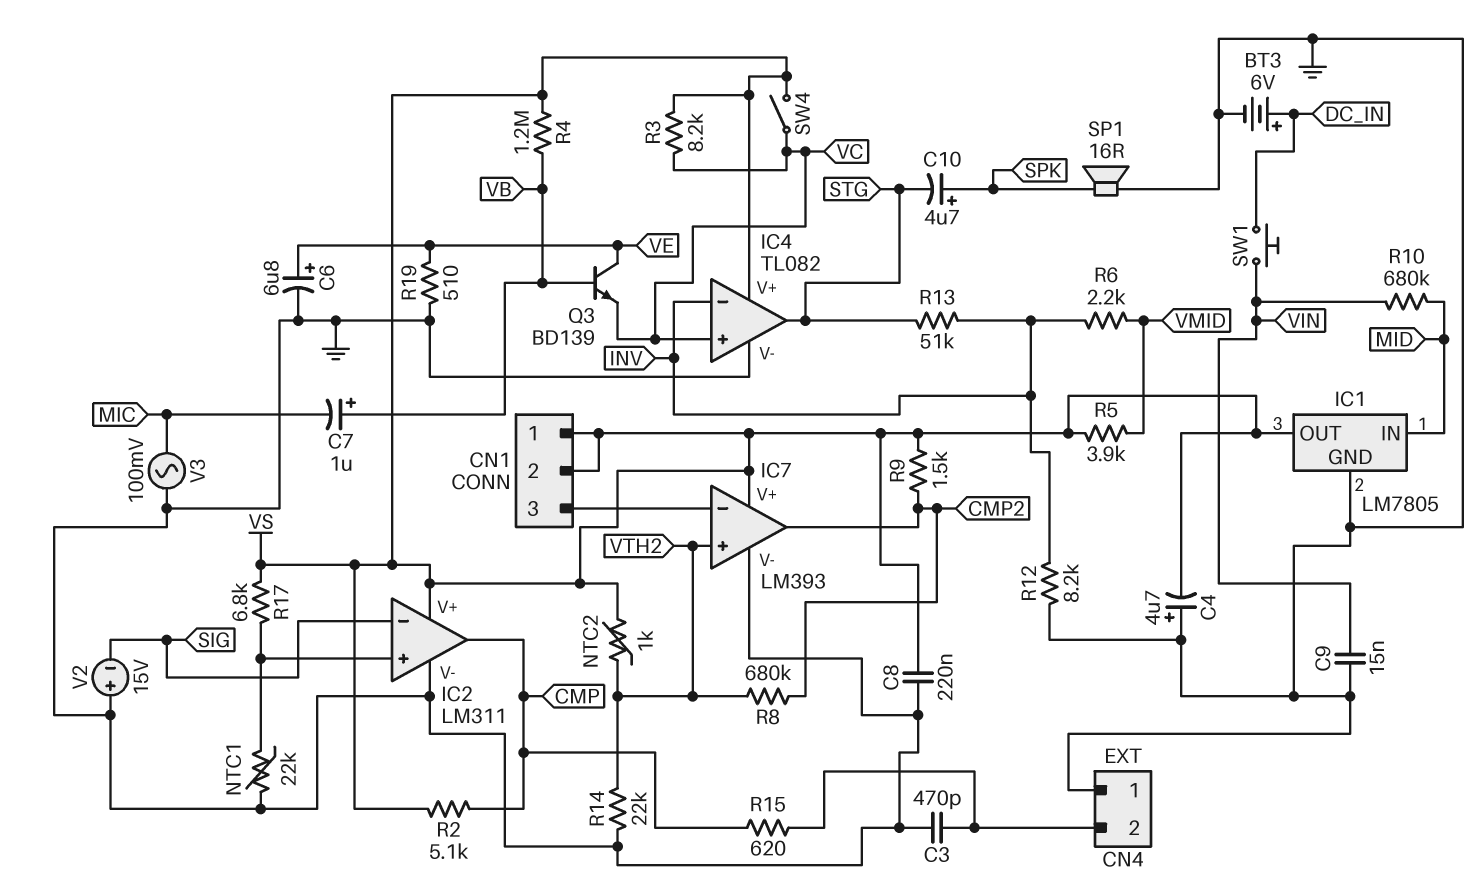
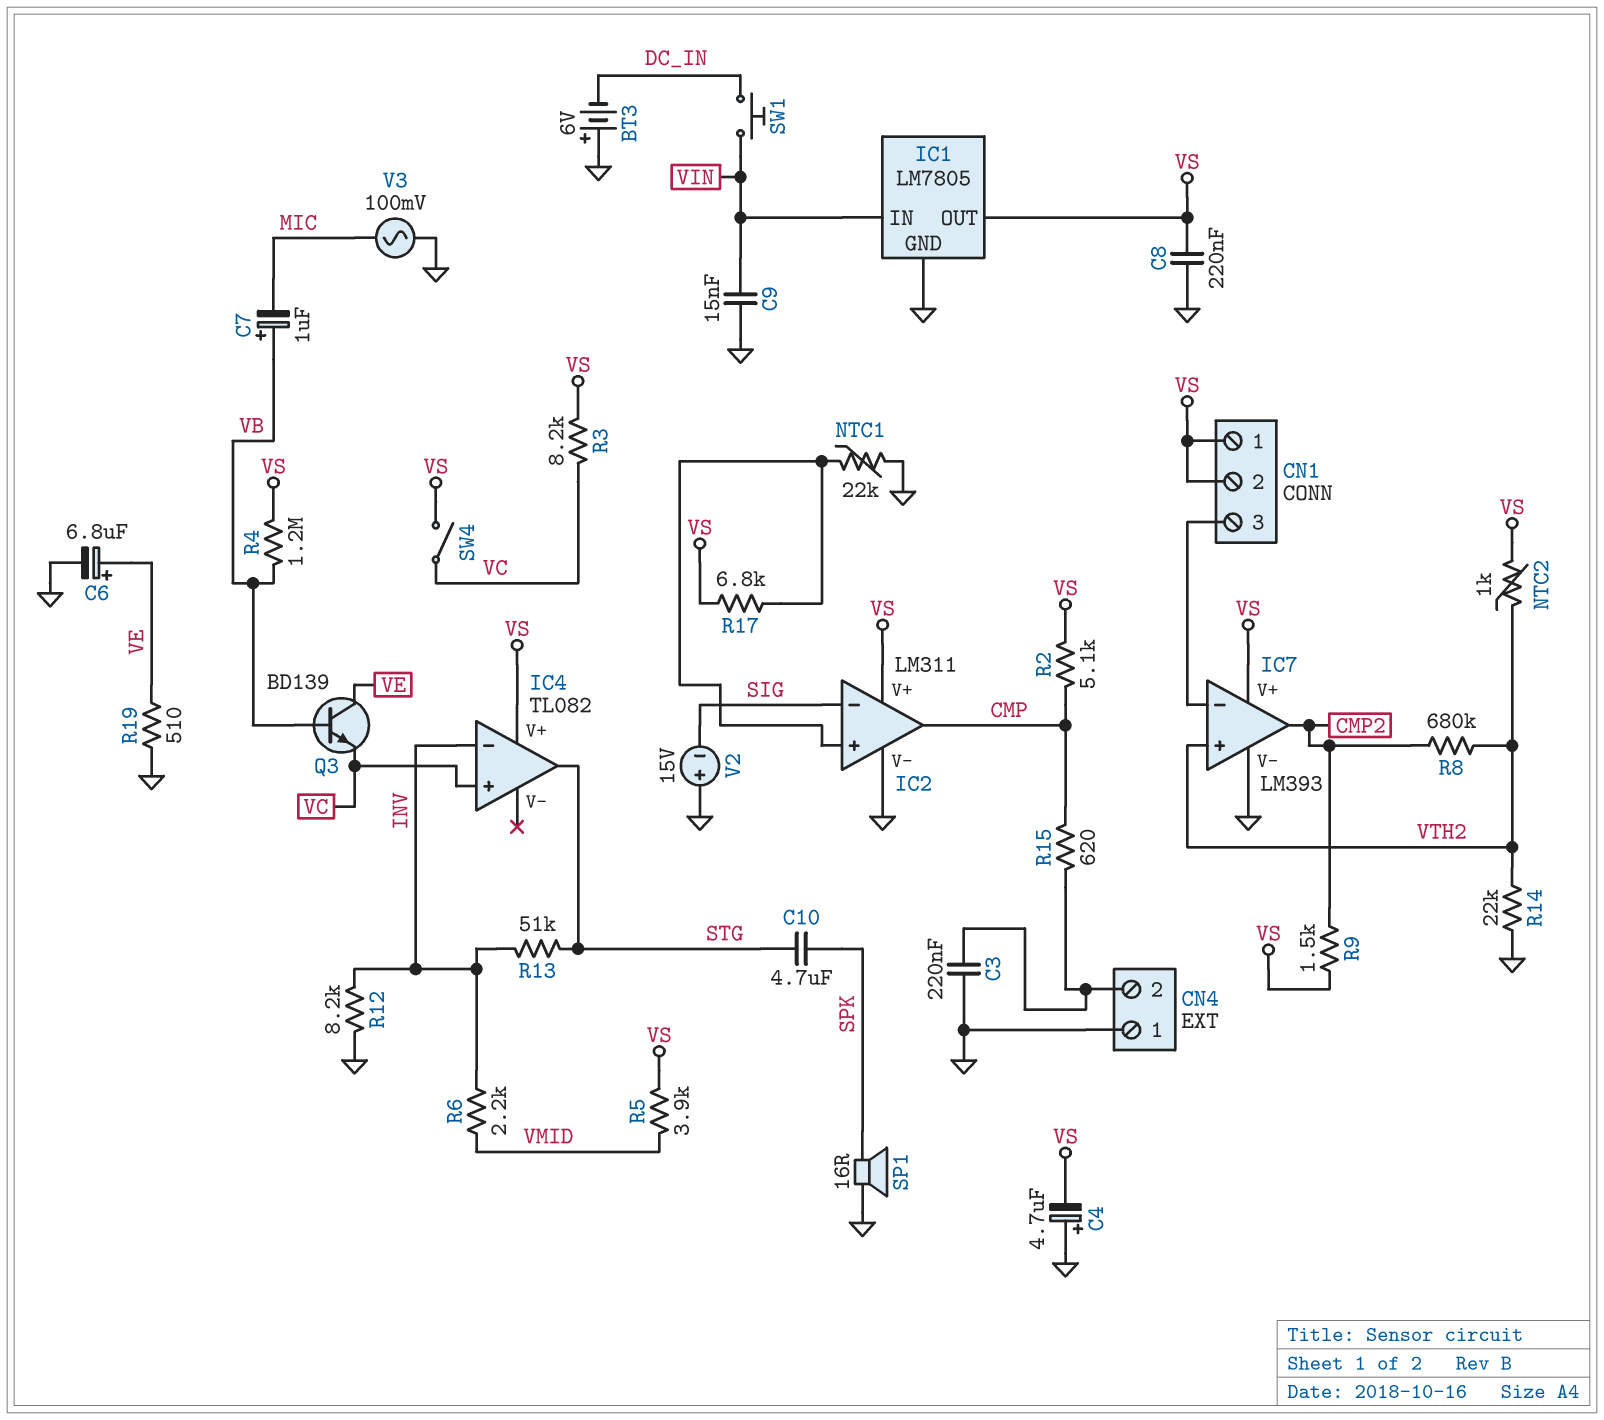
BT3: 6V (plus DC_IN, minus GND) -> 6V (plus GND, minus DC_IN)
C3: 470pF (CN4/2, GND) -> 220nF (CN4/2, GND)
C10: 4.7uF (plus SPK, minus STG) -> 4.7uF (SPK, STG)
IC1 pin IN: MID -> VIN
IC4 pin V-: GND -> none
R10: 680k (MID, VIN) -> none

